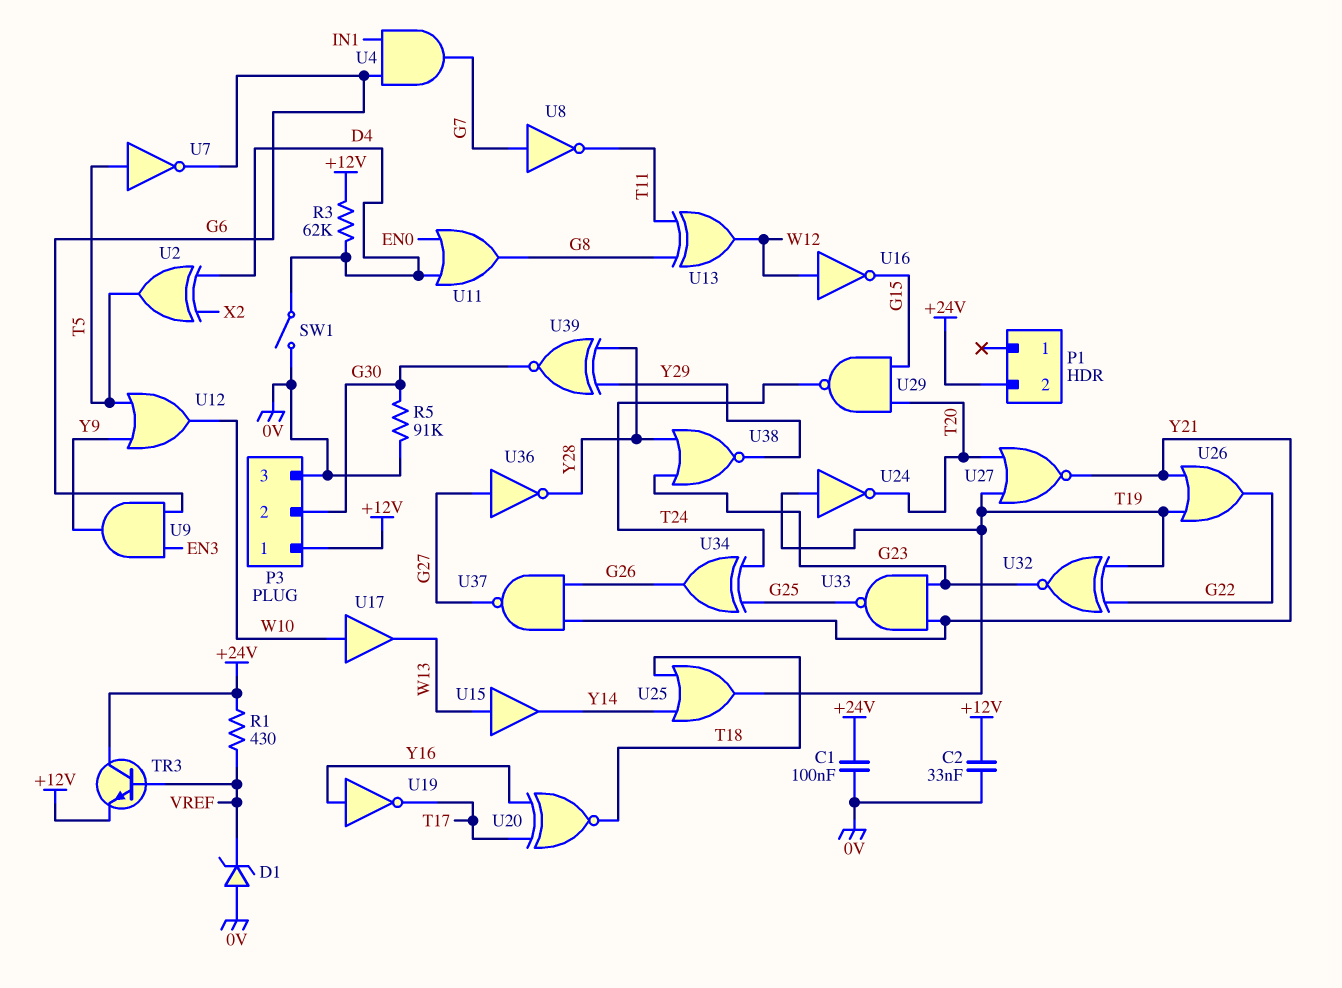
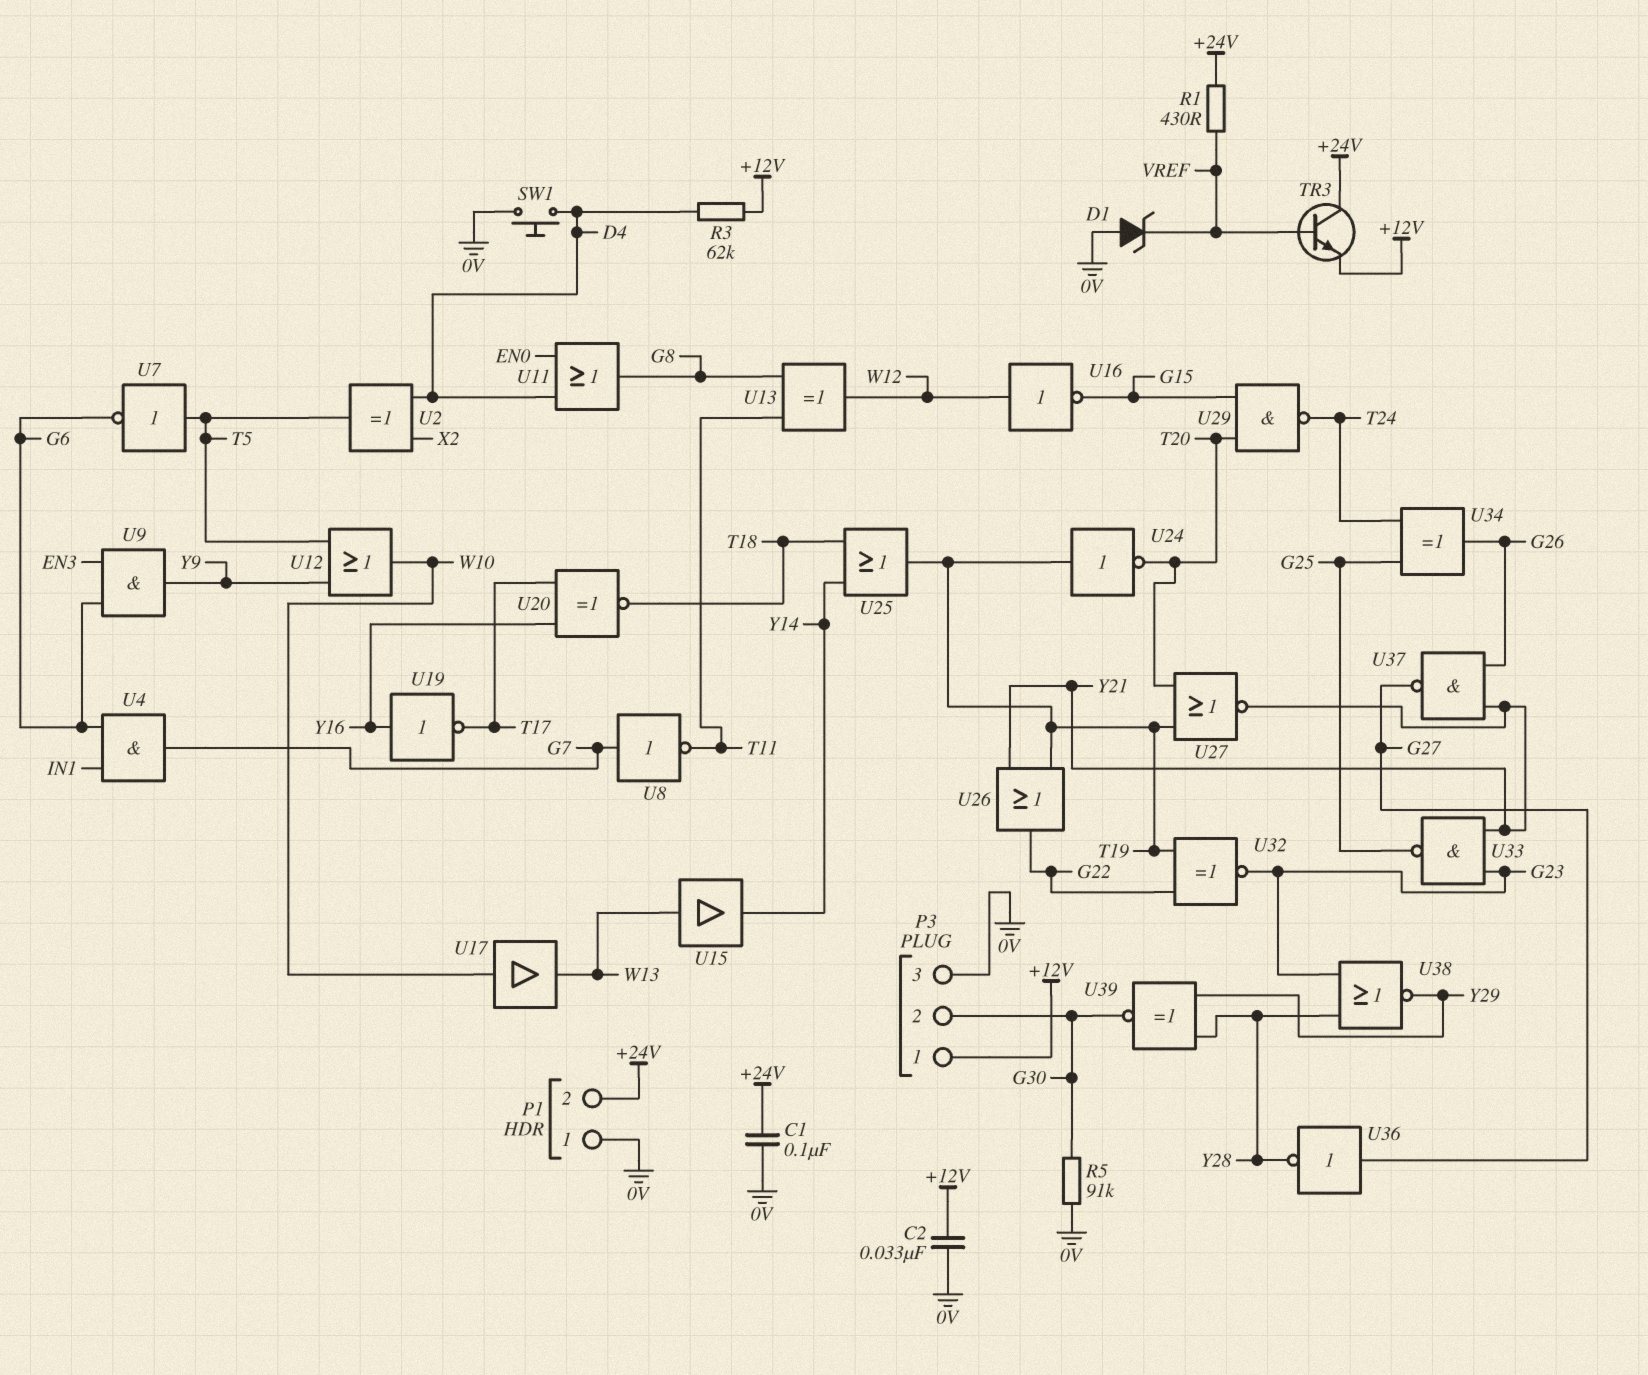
P1 pin 1: none -> 0V
SW1: switch (0V, D4) -> button (0V, D4)

